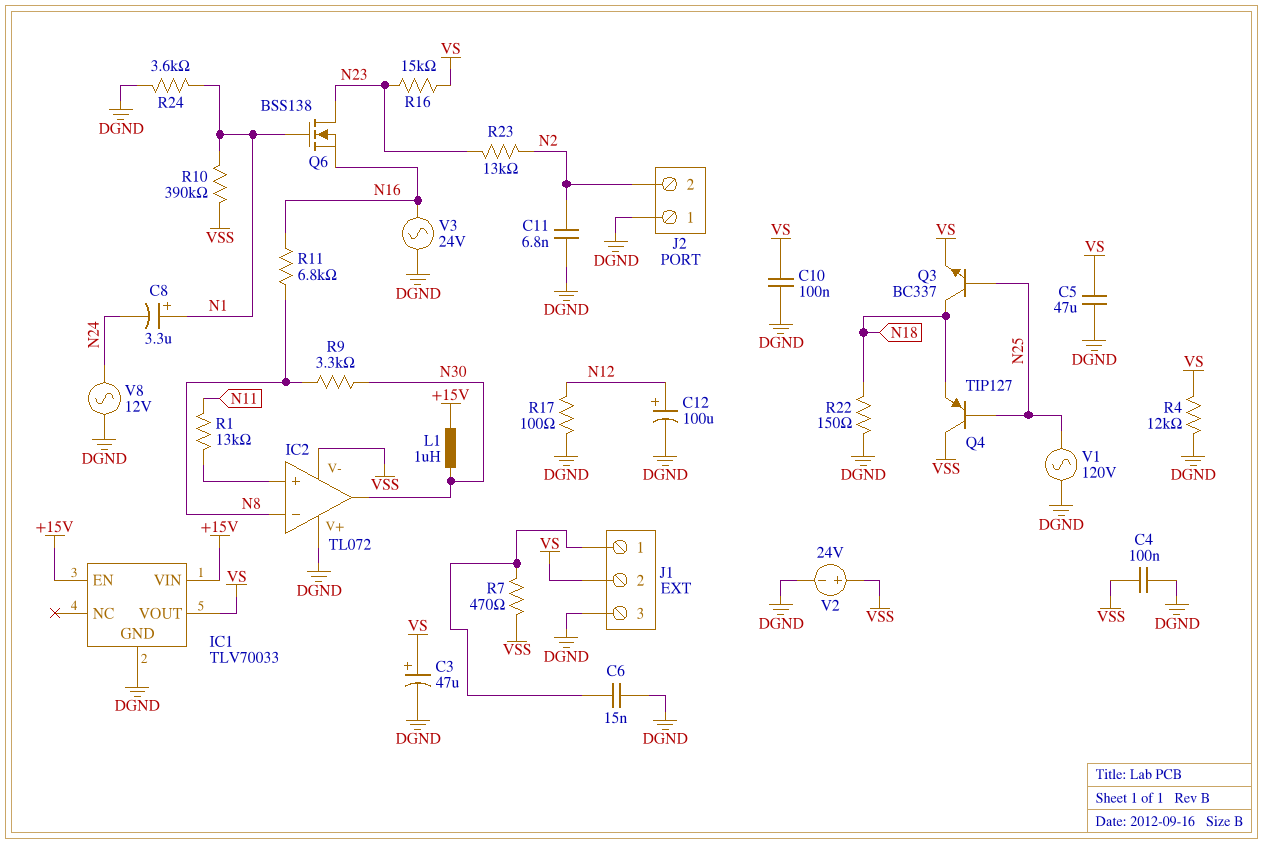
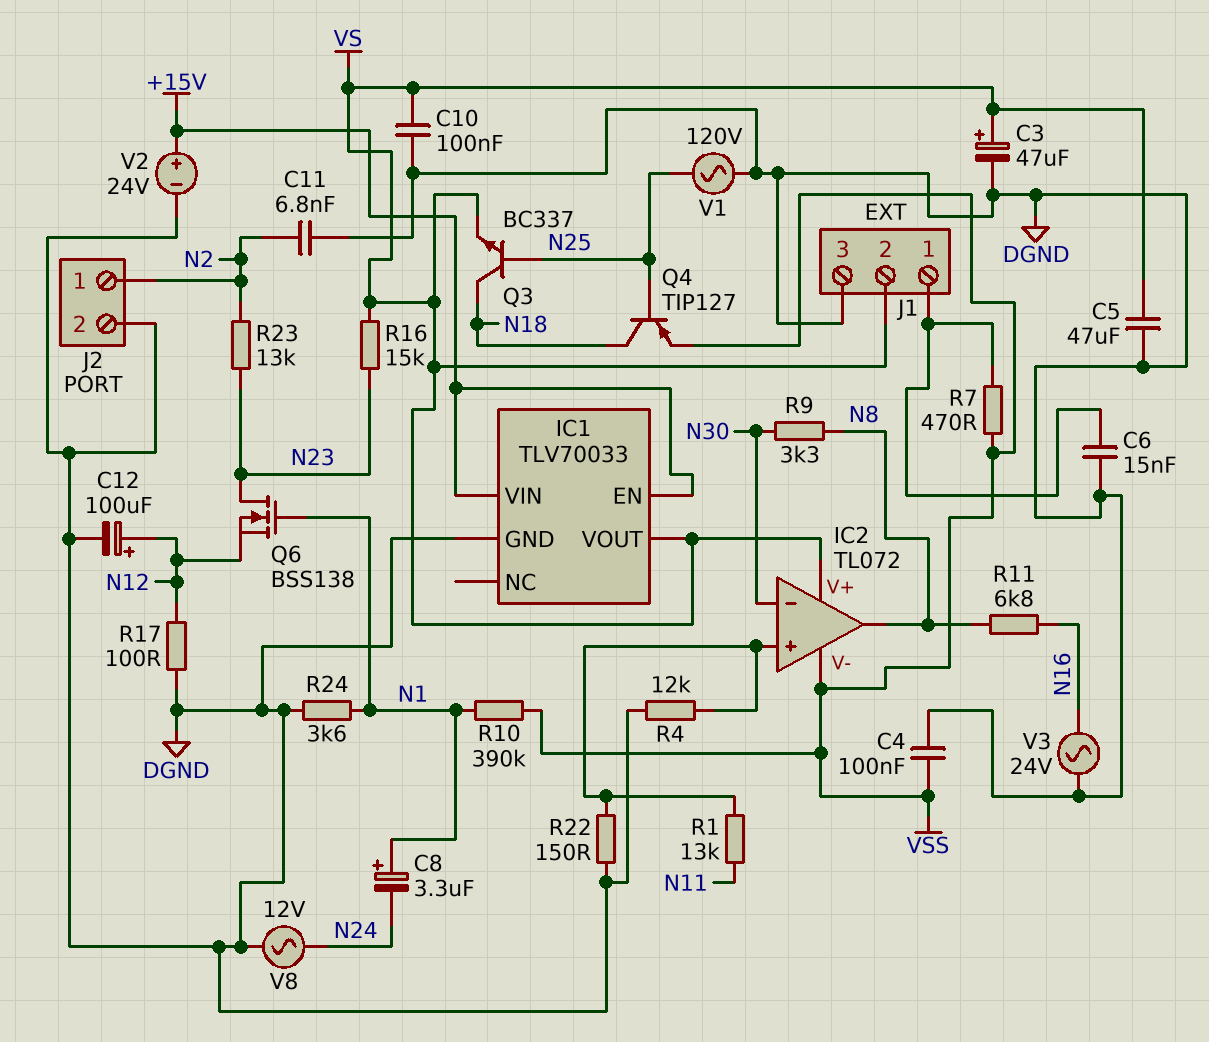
IC2 pin V+: DGND -> VS
IC2 pin in-: N8 -> N30
IC2 pin out: N30 -> N8
J2 pin 1: DGND -> N2
J2 pin 2: N2 -> DGND
L1: 1uH (+15V, N30) -> none
Q4: PNP TIP127 (B N25, C VSS, E N18) -> PNP TIP127 (B N25, C N18, E VSS)
Q6: NMOS BSS138 (G N1, D N23, S N16) -> NMOS BSS138 (G N1, D N23, S N12)
R4: 12k (DGND, VS) -> 12k (DGND, IC2/in+)
R22: 150 (DGND, N18) -> 150 (DGND, IC2/in+)
V2: 24V (plus VSS, minus DGND) -> 24V (plus +15V, minus DGND)

